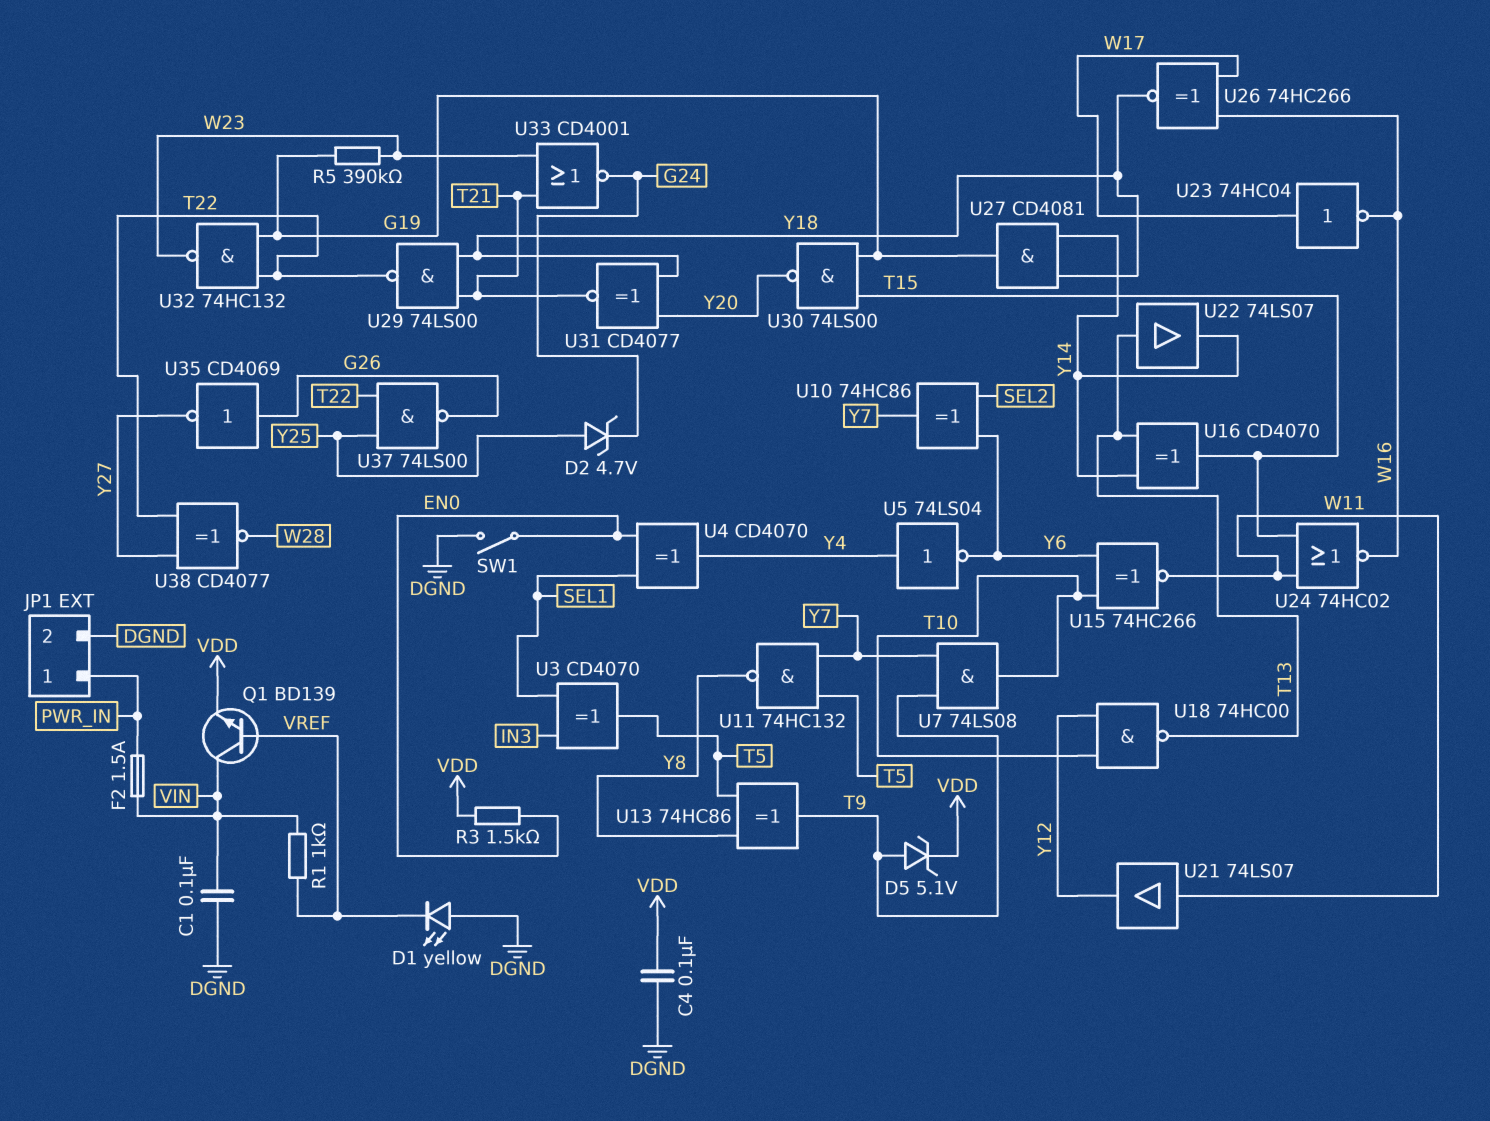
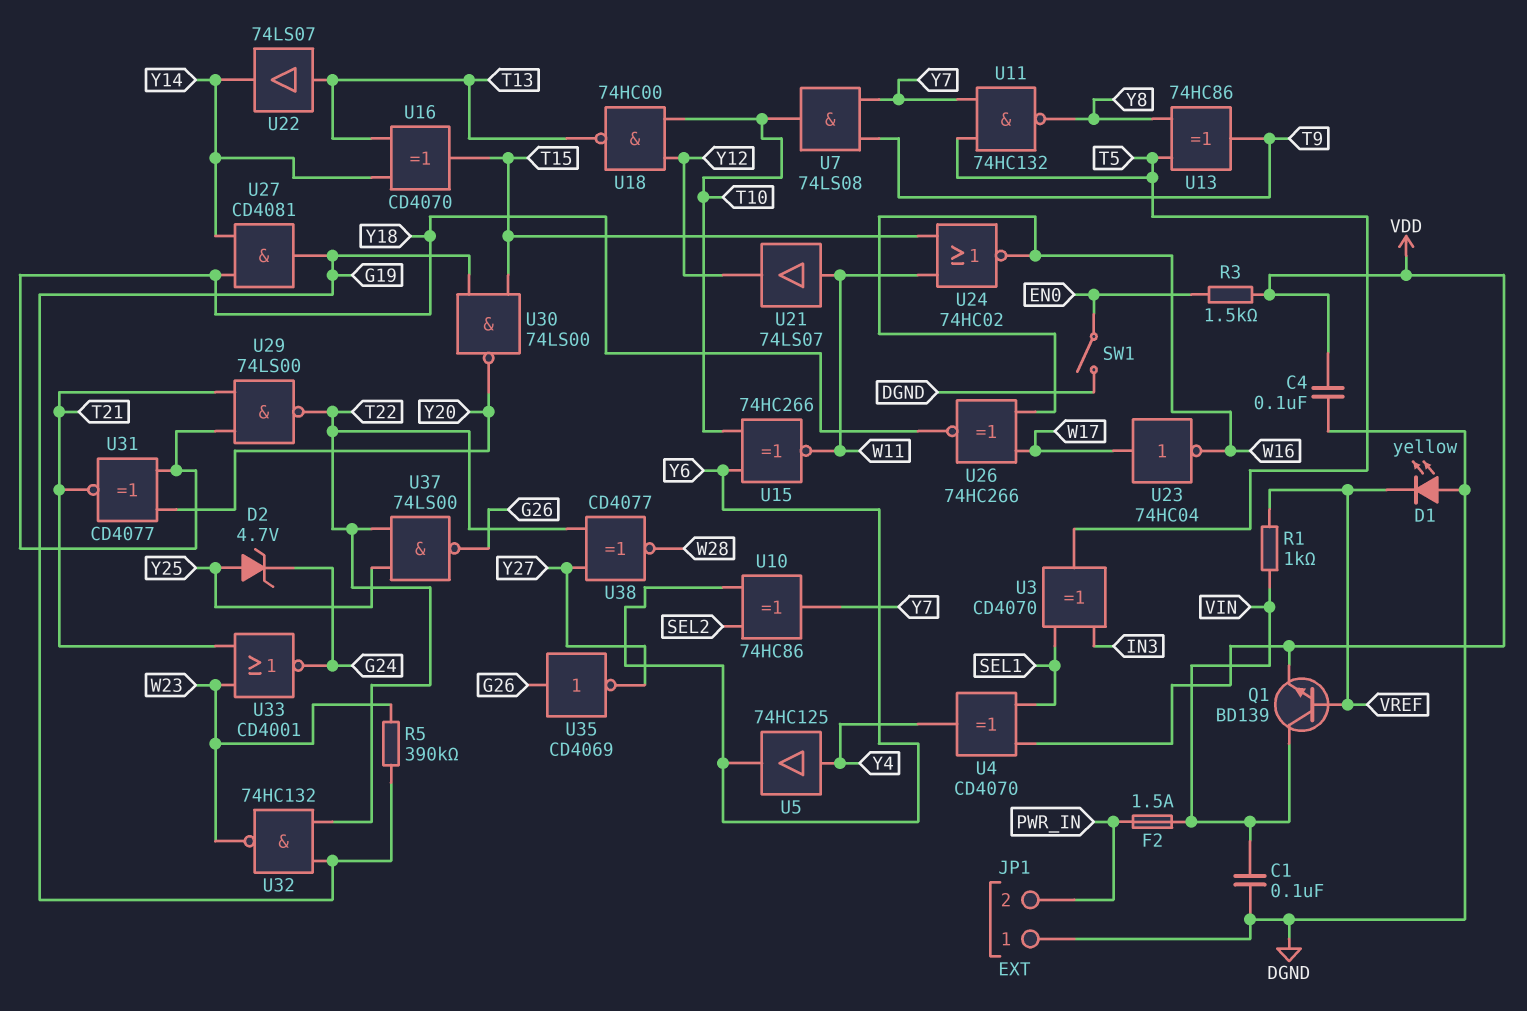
D5: zener 5.1V (A T9, K VDD) -> none
JP1 pin 1: PWR_IN -> DGND
JP1 pin 2: DGND -> PWR_IN
U4: XOR CD4070 (in EN0, in SEL1, out Y4) -> XOR CD4070 (in SEL1, in VDD, out Y4)
U5: NOT 74LS04 (in Y4, out Y6) -> buffer 74HC125 (in Y4, out Y6)

